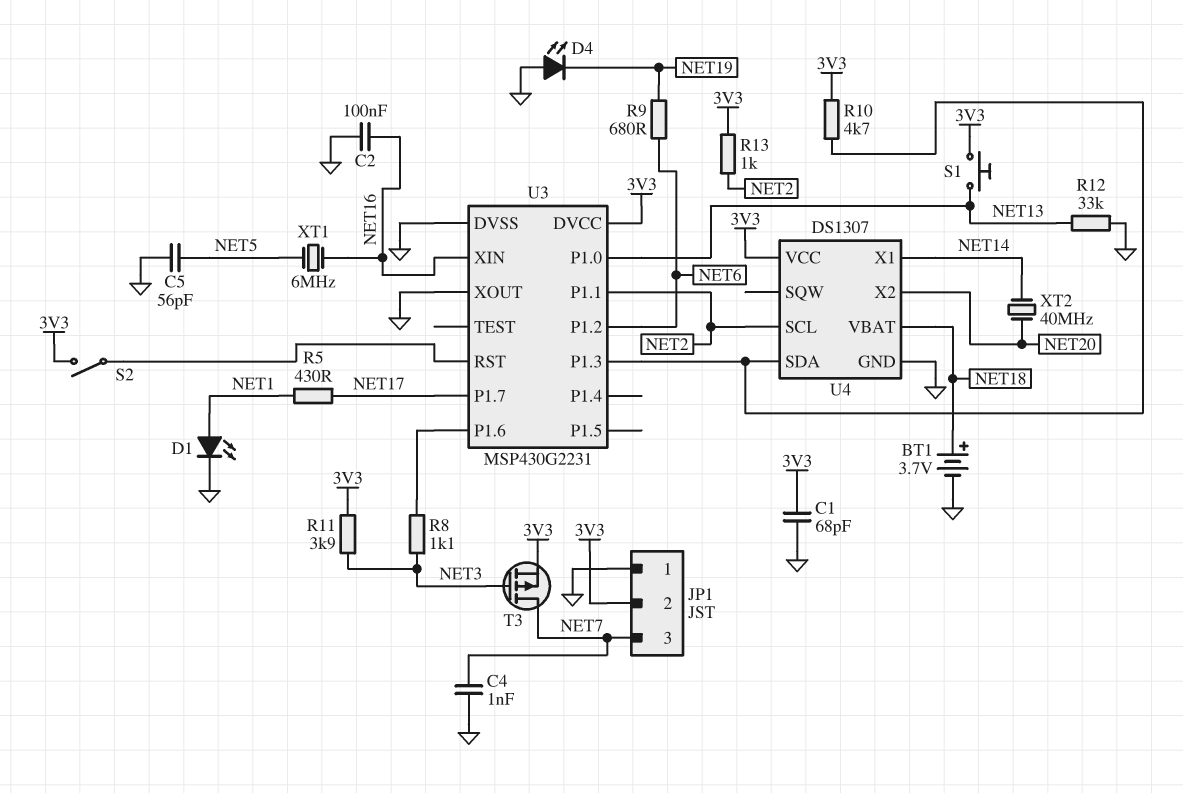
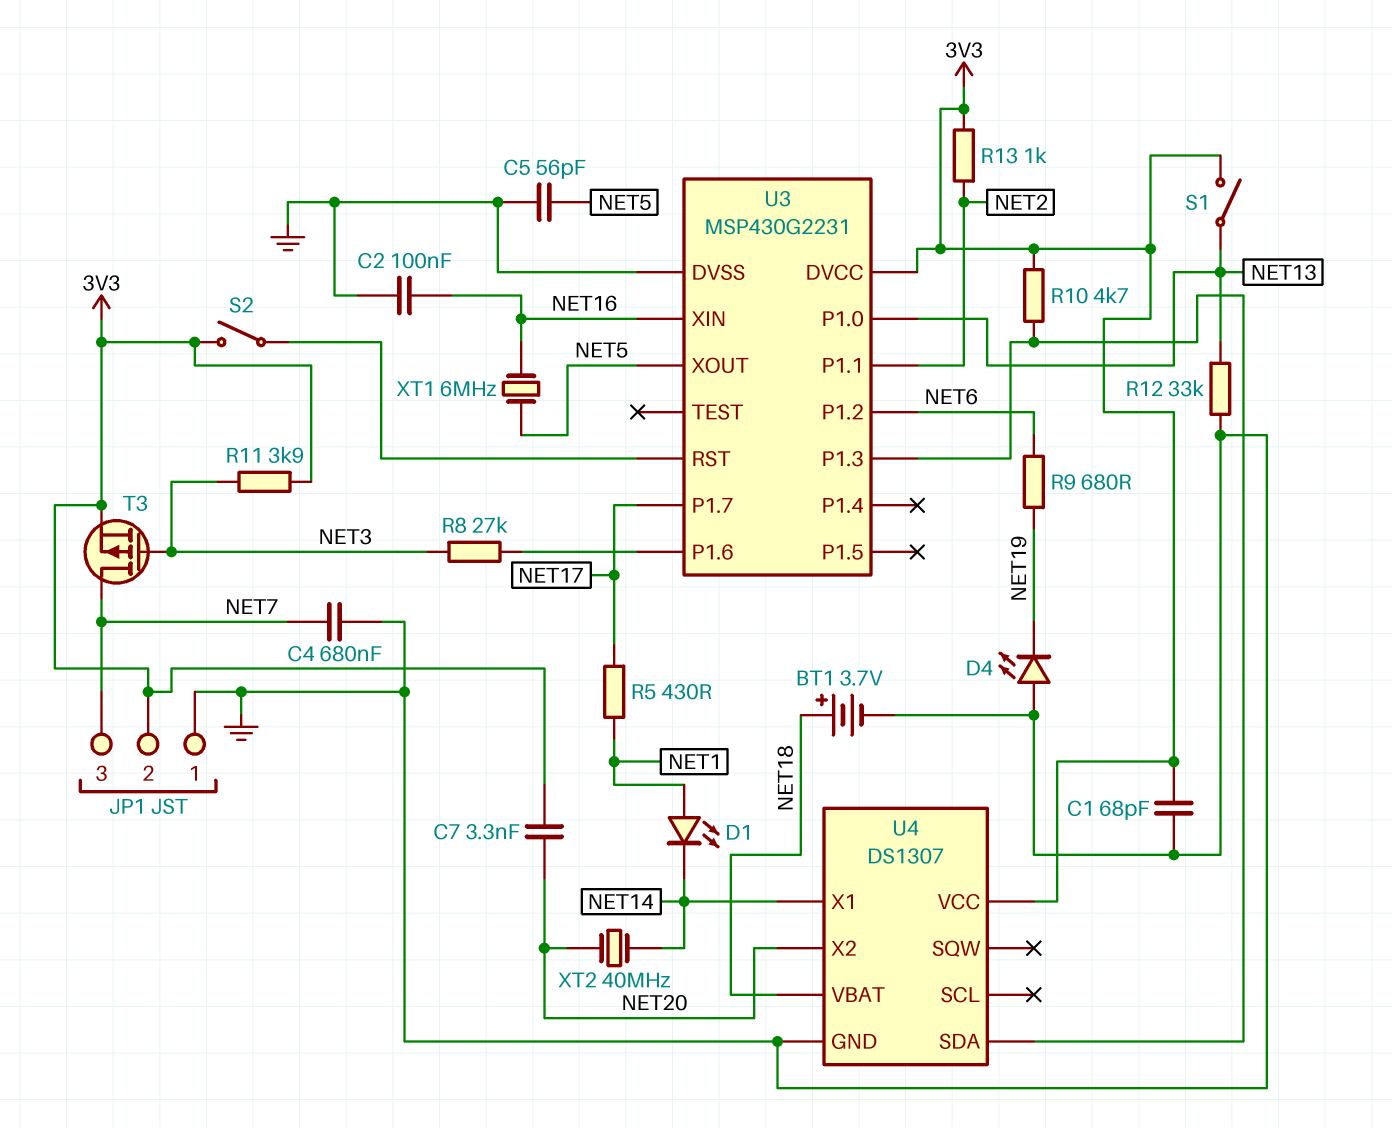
C4: 1nF (GND, NET7) -> 680nF (GND, NET7)
C7: none -> 3.3nF (3V3, NET20)
D1: LED (A NET1, K GND) -> LED (A NET1, K NET14)
R8: 1.1k (NET3, U3/P1.6) -> 27k (NET3, U3/P1.6)
S1: button (3V3, NET13) -> switch (3V3, NET13)
U3 pin XOUT: GND -> NET5
U4 pin SCL: NET2 -> none

